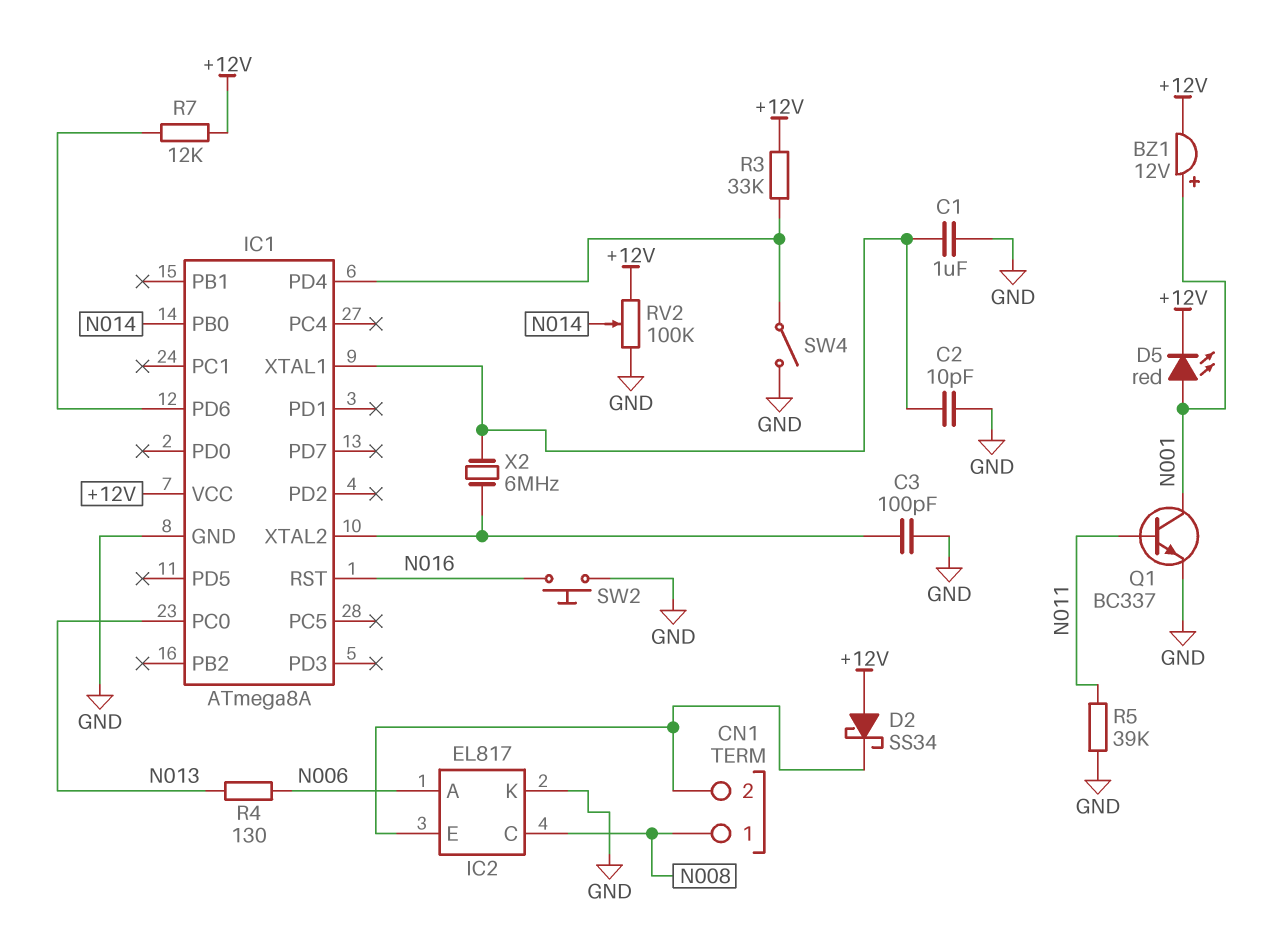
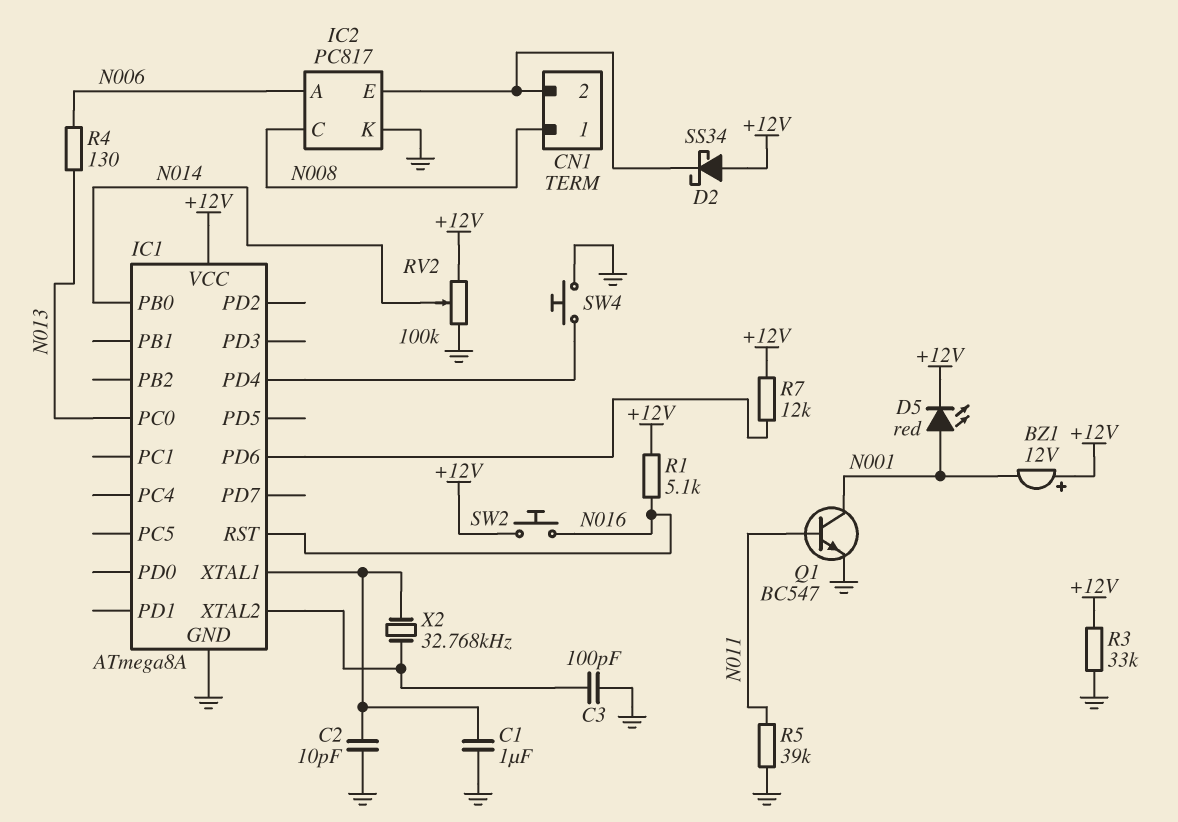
BZ1: buzzer 12V (plus N001, minus +12V) -> buzzer 12V (plus +12V, minus N001)
IC2: EL817 -> PC817
Q1: NPN BC337 (B N011, C N001, E GND) -> NPN BC547 (B N011, C N001, E GND)
R1: none -> 5.1k (+12V, N016)
R3: 33k (+12V, IC1/PD4) -> 33k (+12V, GND)
SW2: button (GND, N016) -> button (+12V, N016)
SW4: switch (GND, IC1/PD4) -> button (GND, IC1/PD4)
X2: 6MHz (IC1/XTAL1, IC1/XTAL2) -> 32.768kHz (IC1/XTAL1, IC1/XTAL2)

